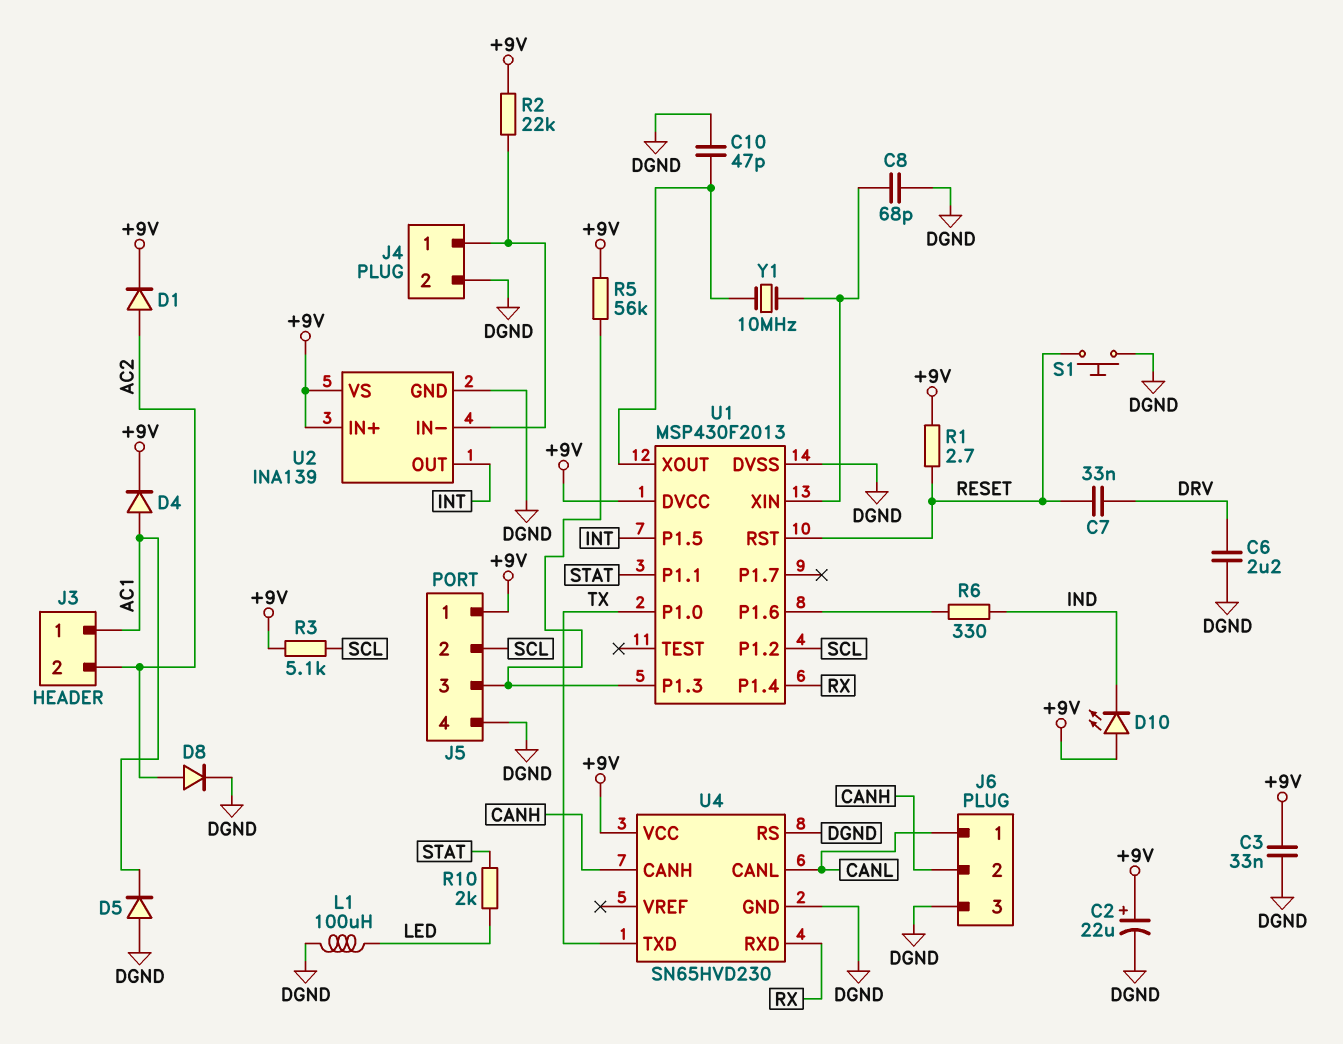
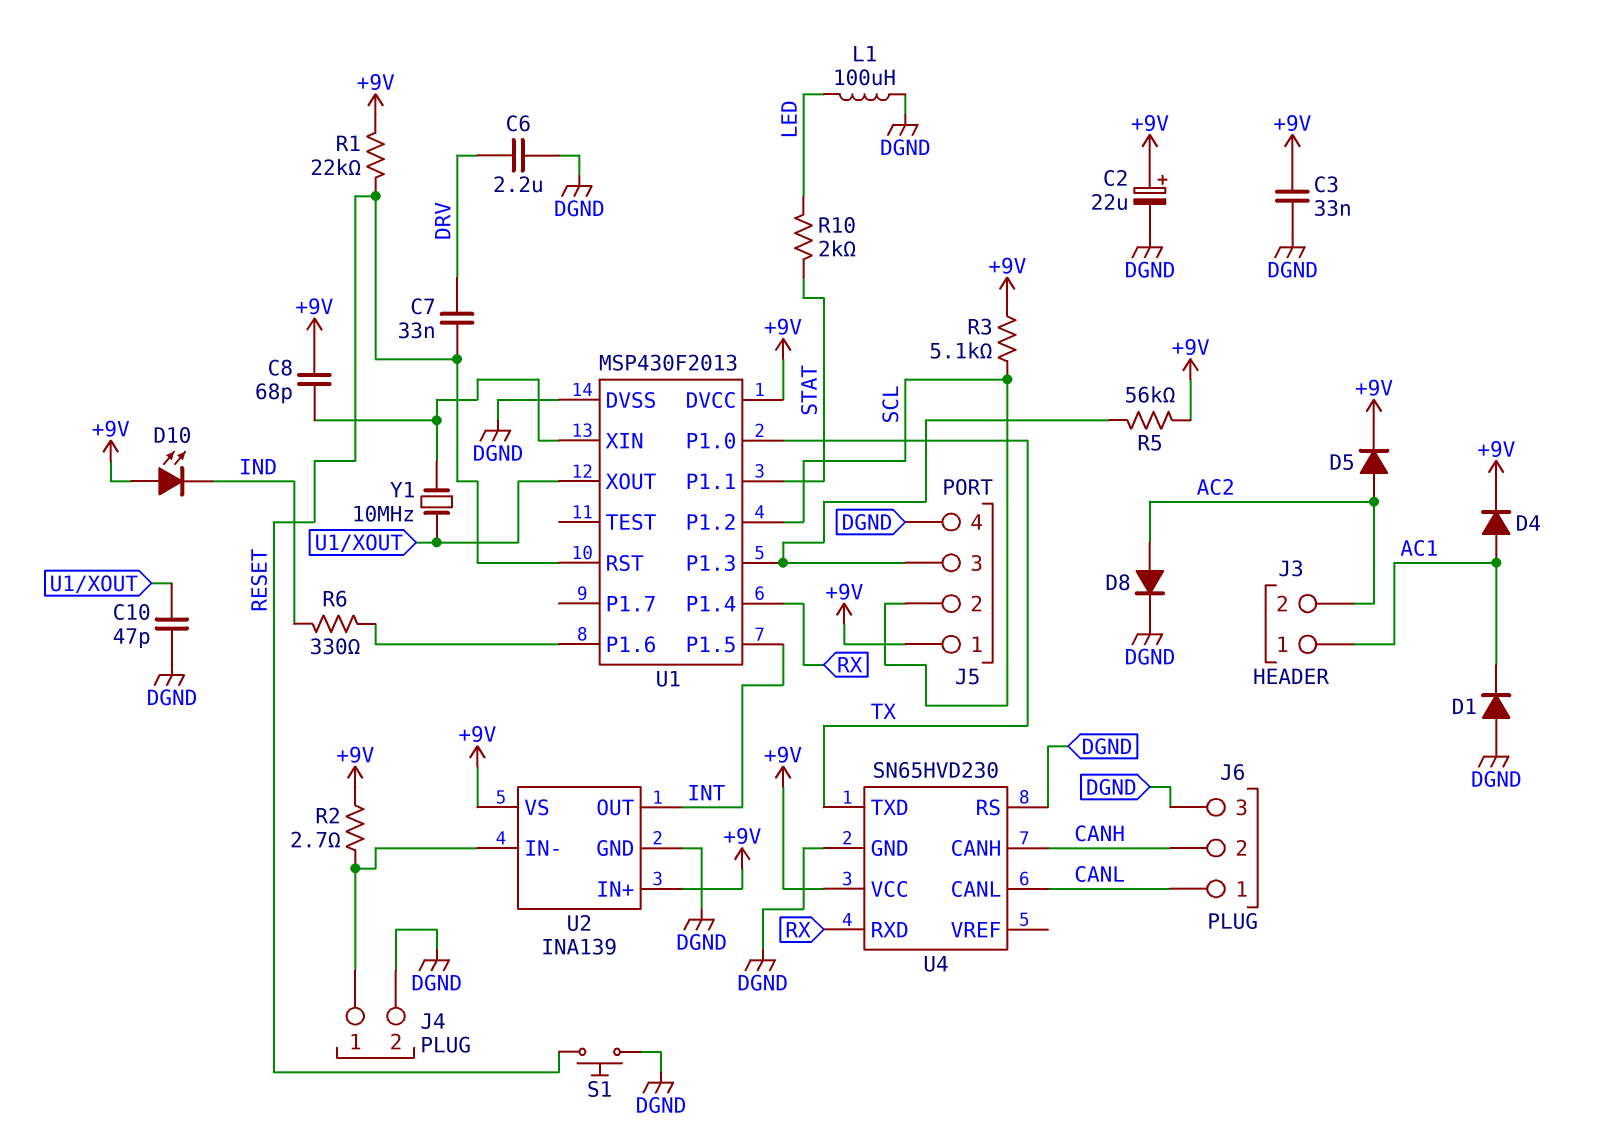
C8: 68pF (DGND, U1/XIN) -> 68pF (+9V, U1/XIN)
D1: diode (A AC2, K +9V) -> diode (A DGND, K AC1)
D5: diode (A DGND, K AC1) -> diode (A AC2, K +9V)
R1: 2.7 (+9V, RESET) -> 22k (+9V, RESET)
R2: 22k (+9V, J4/1) -> 2.7 (+9V, J4/1)

